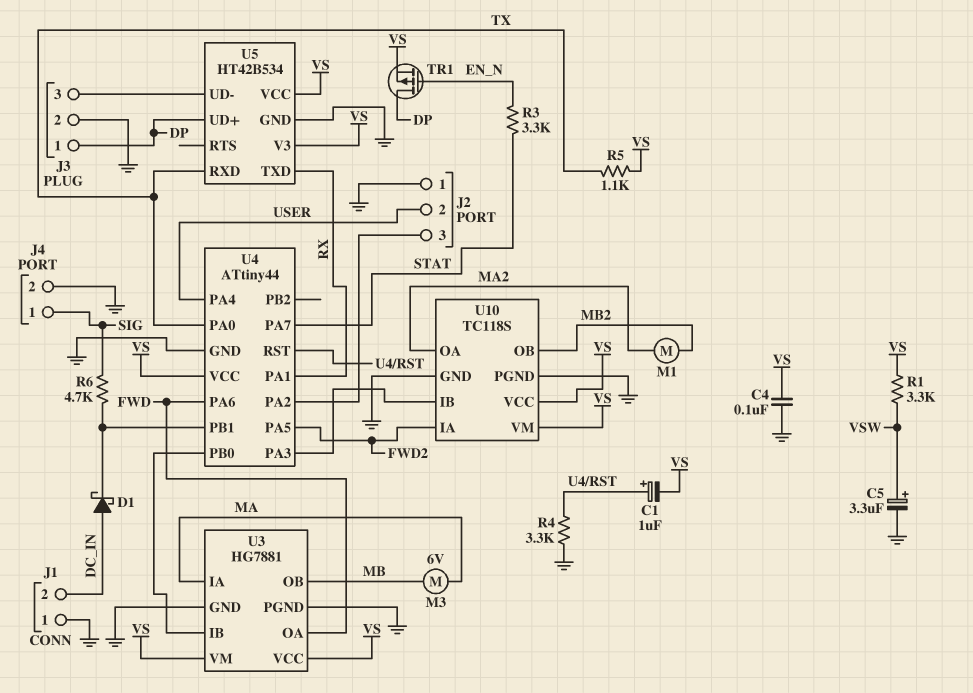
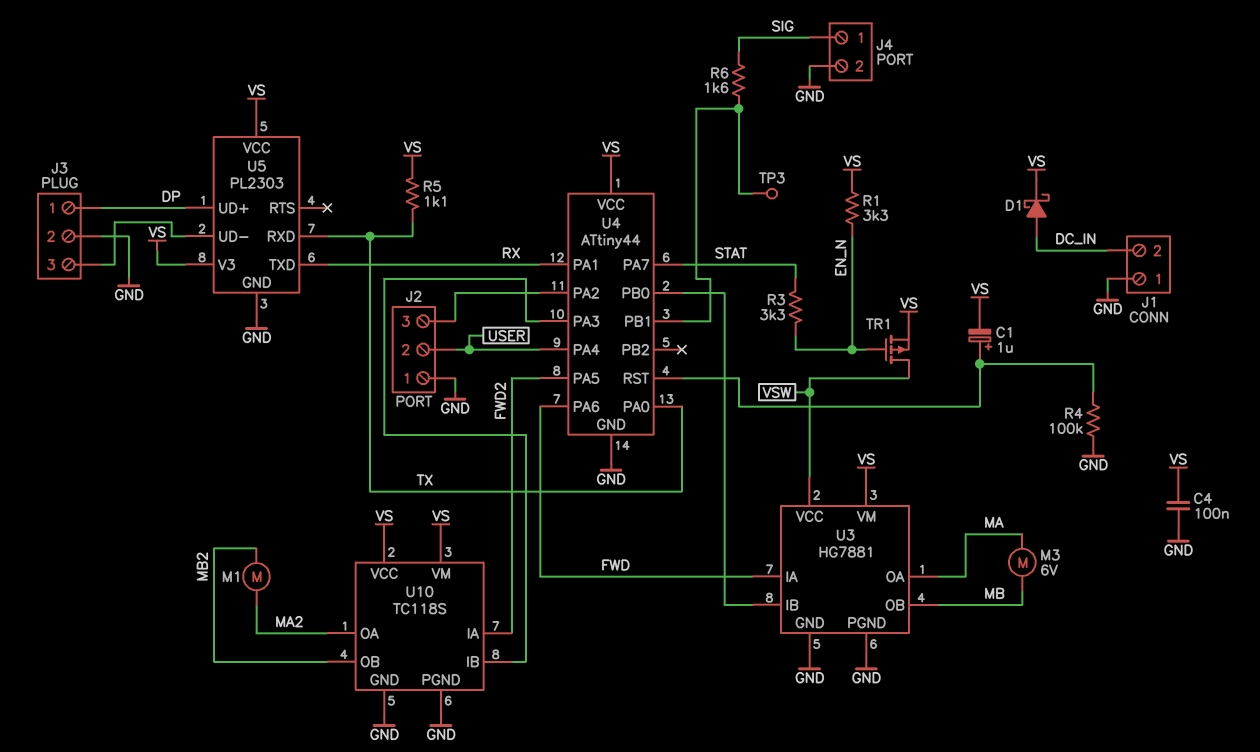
C5: 3.3uF (plus VSW, minus GND) -> none
D1: schottky (A DC_IN, K U4/PB1) -> schottky (A DC_IN, K VS)
R1: 3.3k (VS, VSW) -> 3.3k (EN_N, VS)
R4: 3.3k (GND, U4/RST) -> 100k (GND, U4/RST)
R6: 4.7k (SIG, U4/PB1) -> 1.6k (SIG, U4/PB1)
TP3: none -> test point (U4/PB1)
TR1: PMOS (G EN_N, D DP, S VS) -> PMOS (G EN_N, D VSW, S VS)
U3 pin IA: MA -> FWD
U3 pin OA: FWD -> MA
U3 pin VCC: VS -> VSW
U5: HT42B534 -> PL2303

